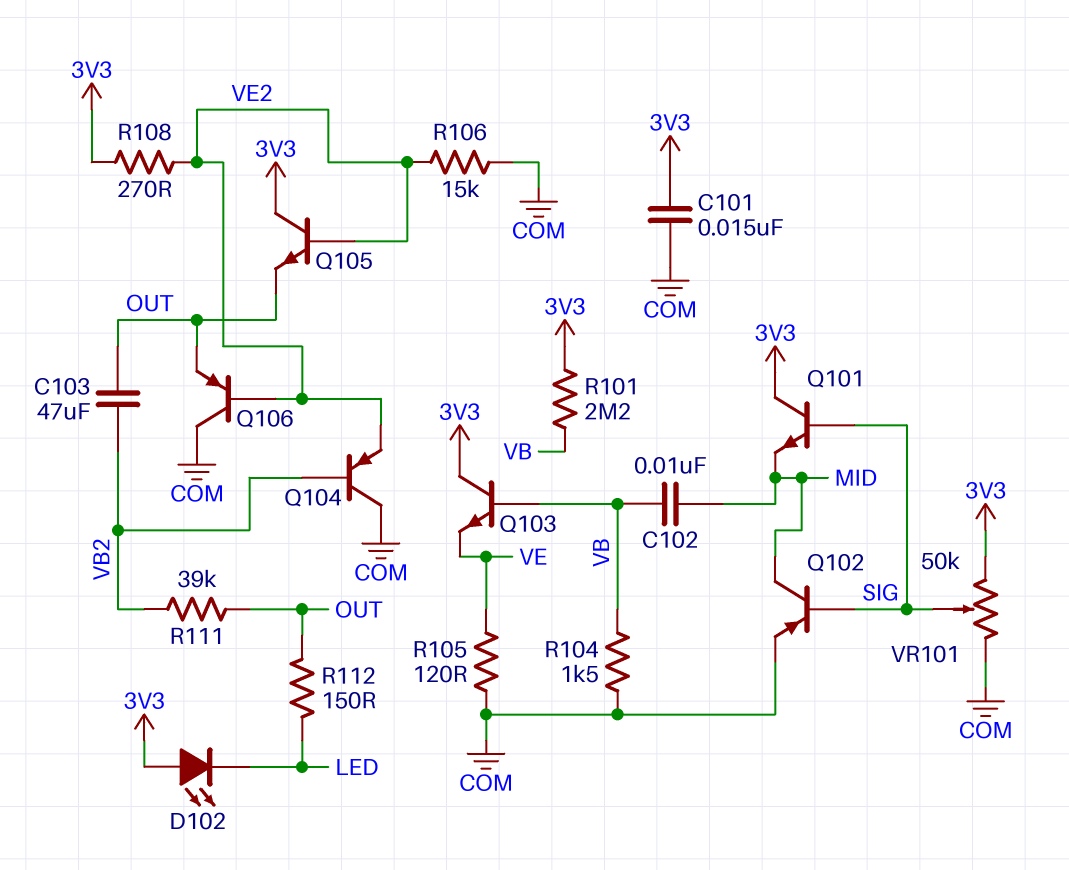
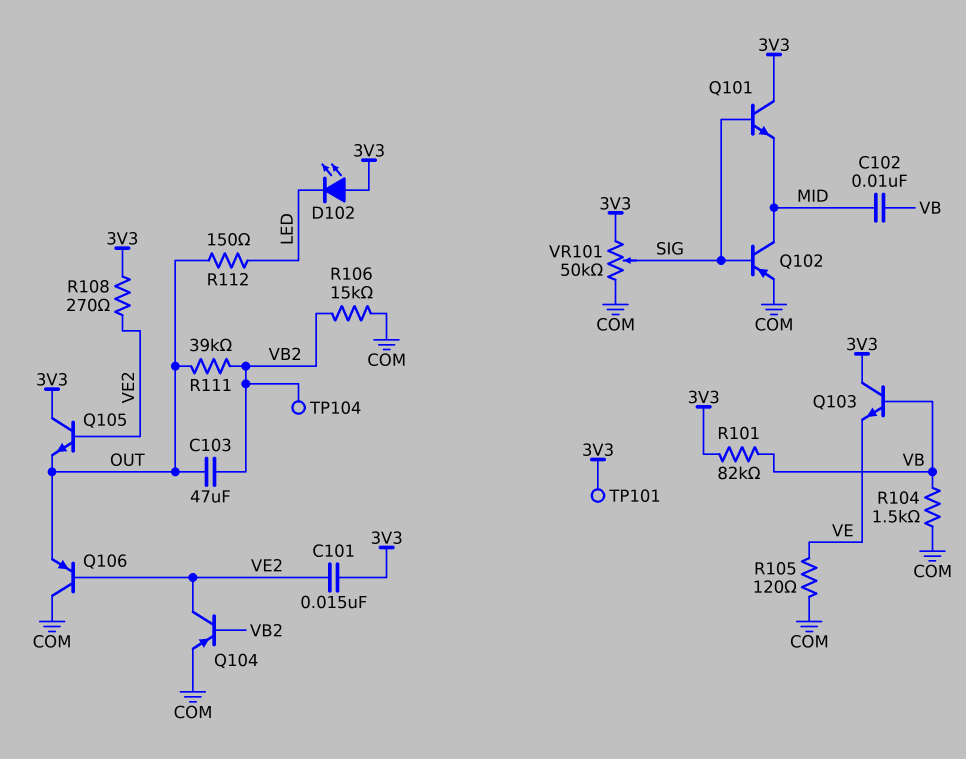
C101: 15nF (3V3, COM) -> 15nF (3V3, VE2)
Q104: PNP (B VB2, C COM, E VE2) -> PNP (B VB2, C VE2, E COM)
R101: 2.2M (3V3, VB) -> 82k (3V3, VB)
R106: 15k (COM, VE2) -> 15k (COM, VB2)
TP101: none -> test point (3V3)
TP104: none -> test point (VB2)

